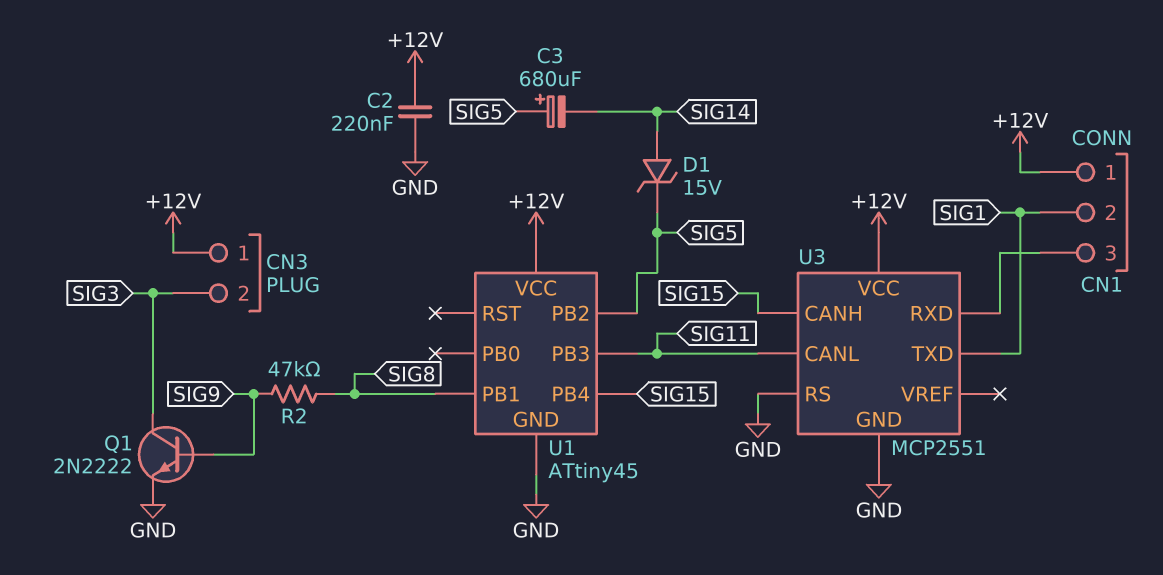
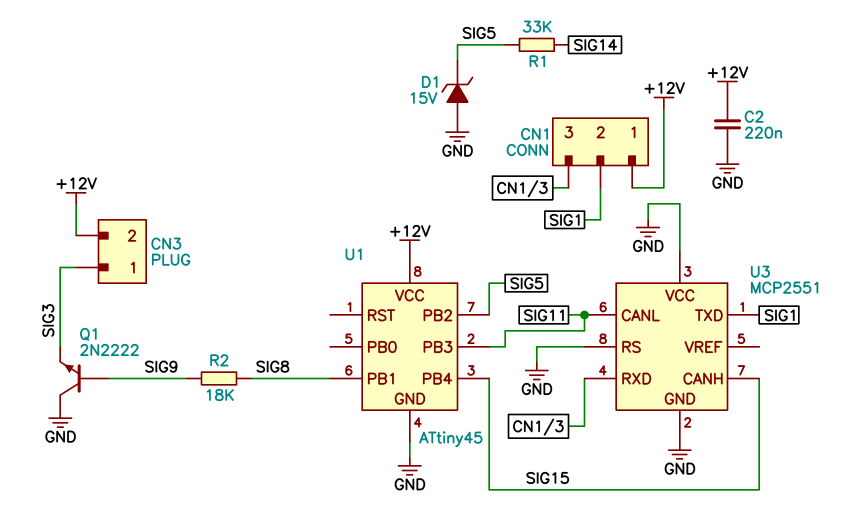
C3: 680uF (plus SIG5, minus SIG14) -> none
CN3 pin 1: +12V -> SIG3
CN3 pin 2: SIG3 -> +12V
D1: zener 15V (A SIG14, K SIG5) -> zener 15V (A GND, K SIG5)
Q1: NPN 2N2222 (B SIG9, C SIG3, E GND) -> NPN 2N2222 (B SIG9, C GND, E SIG3)
R1: none -> 33k (SIG5, SIG14)
R2: 47k (SIG8, SIG9) -> 18k (SIG8, SIG9)
U3 pin VCC: +12V -> GND

